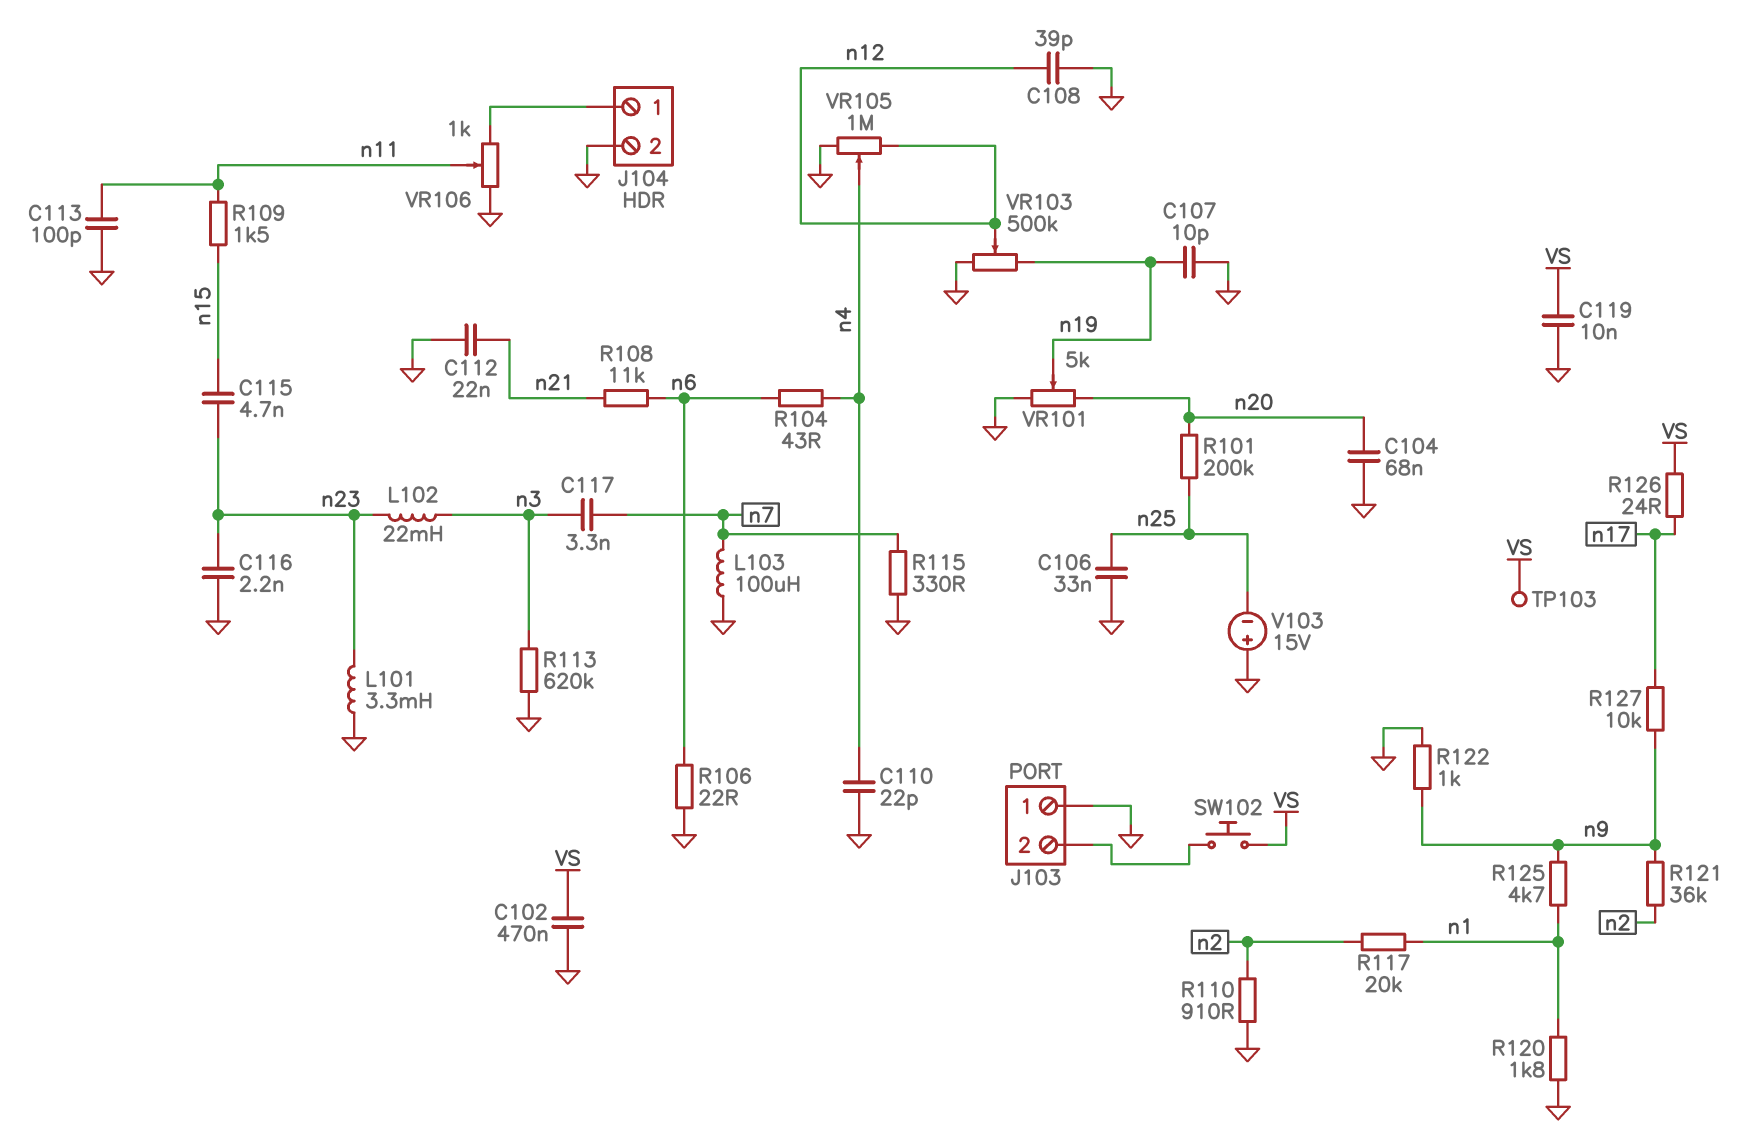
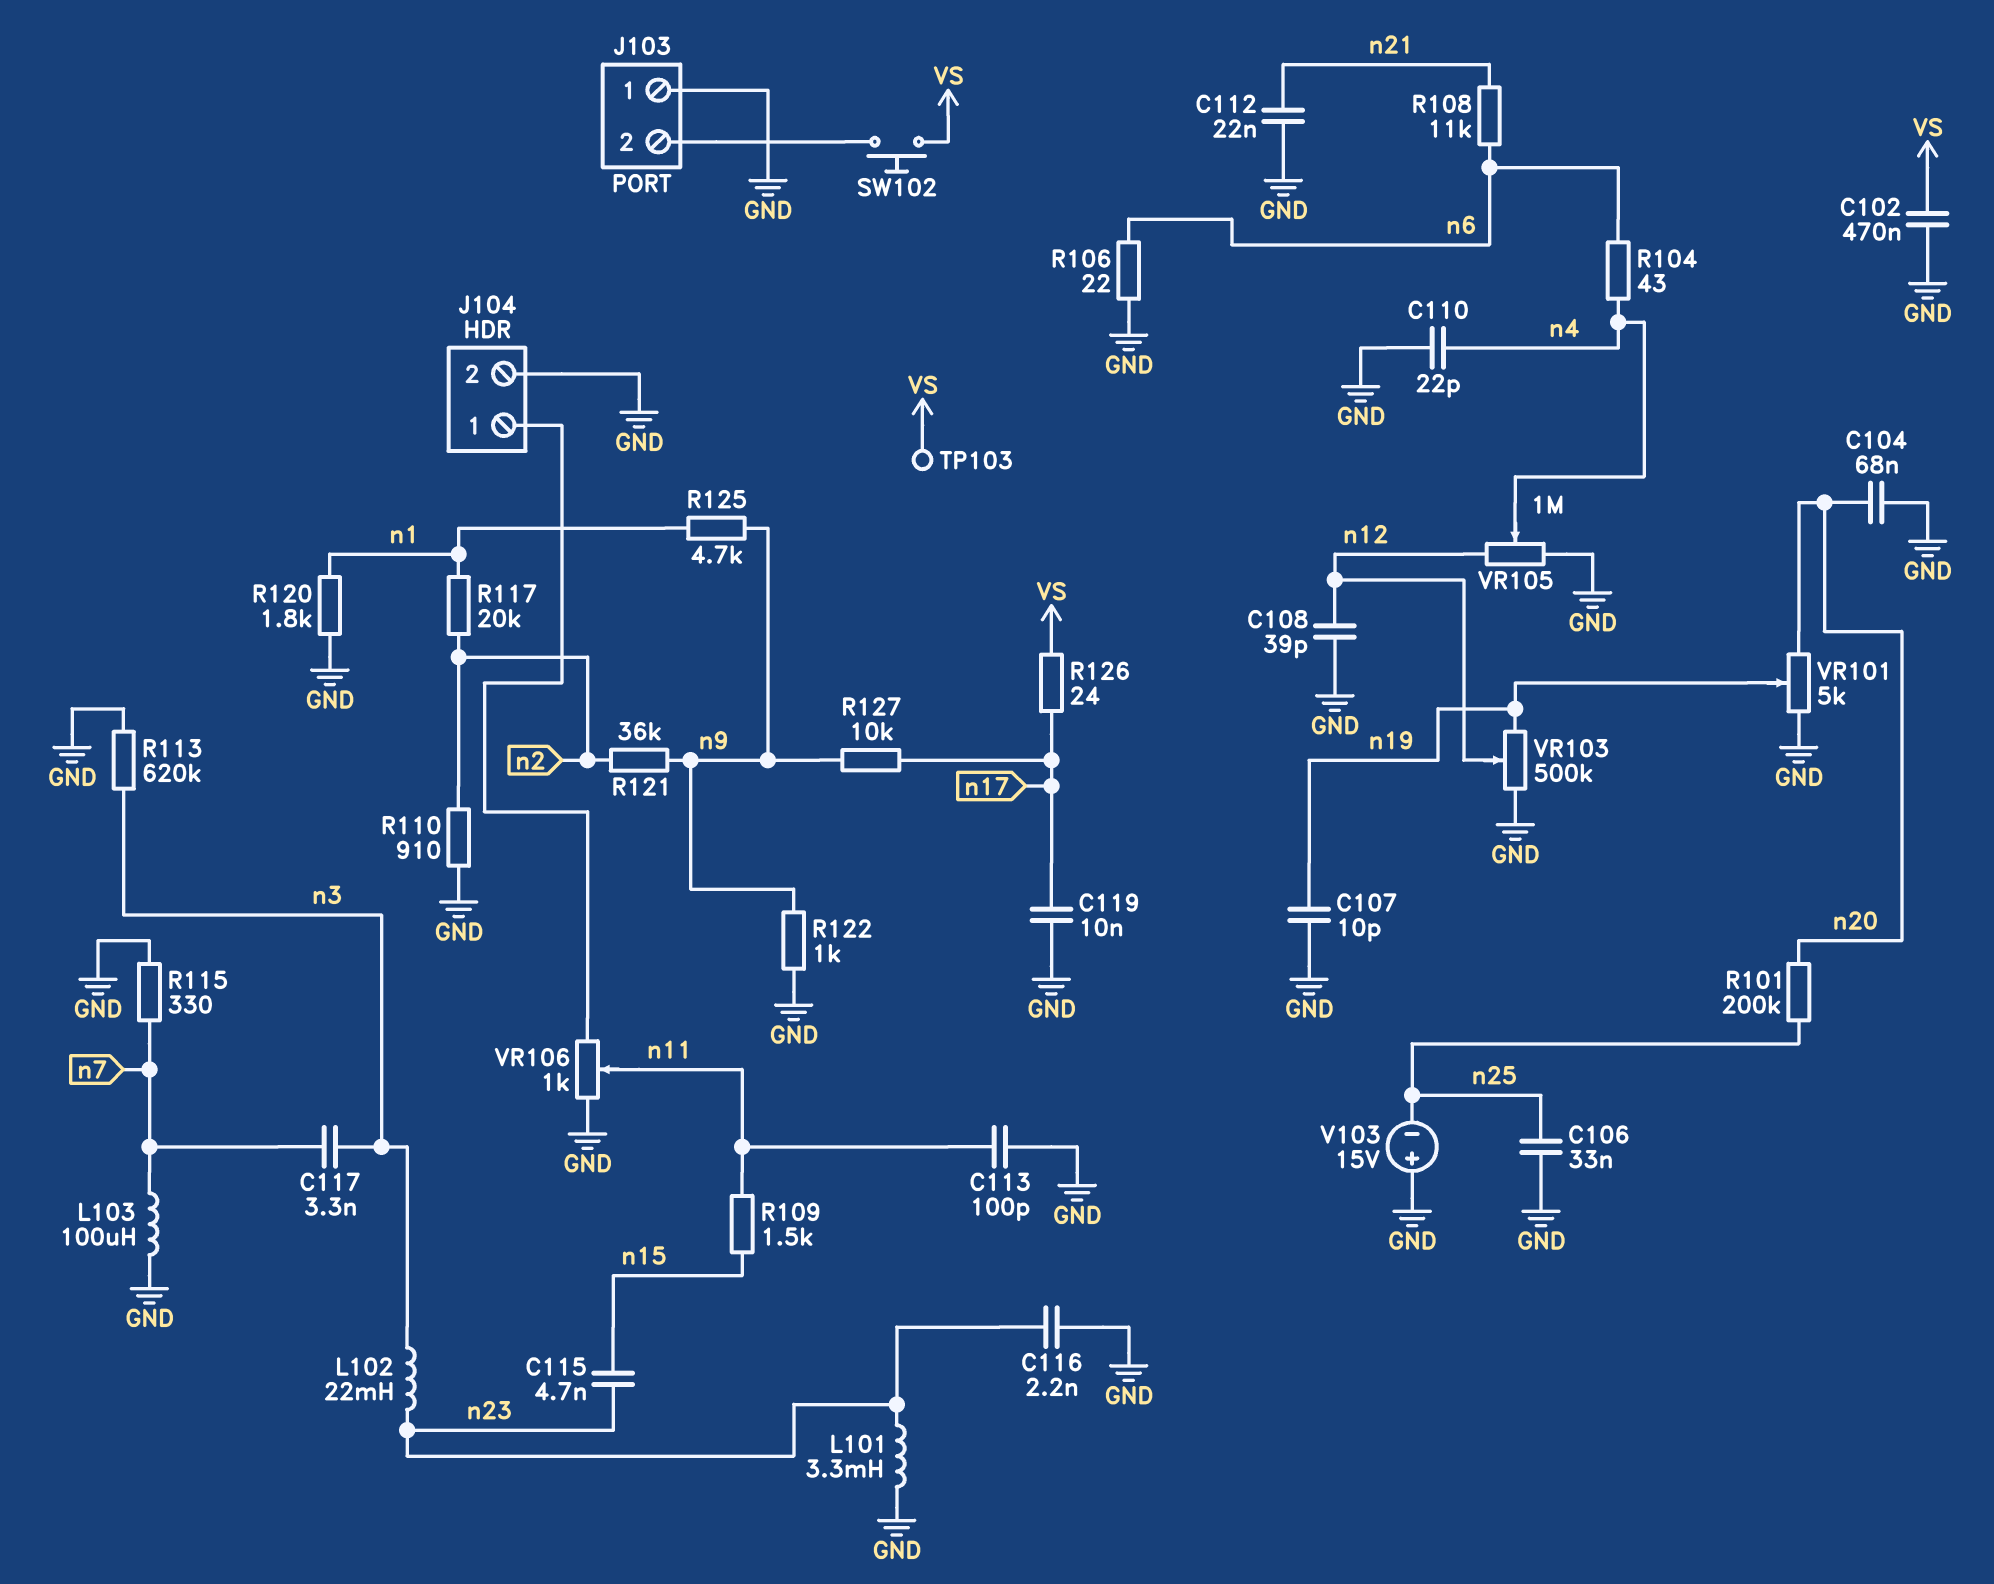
C119: 10nF (GND, VS) -> 10nF (GND, n17)

